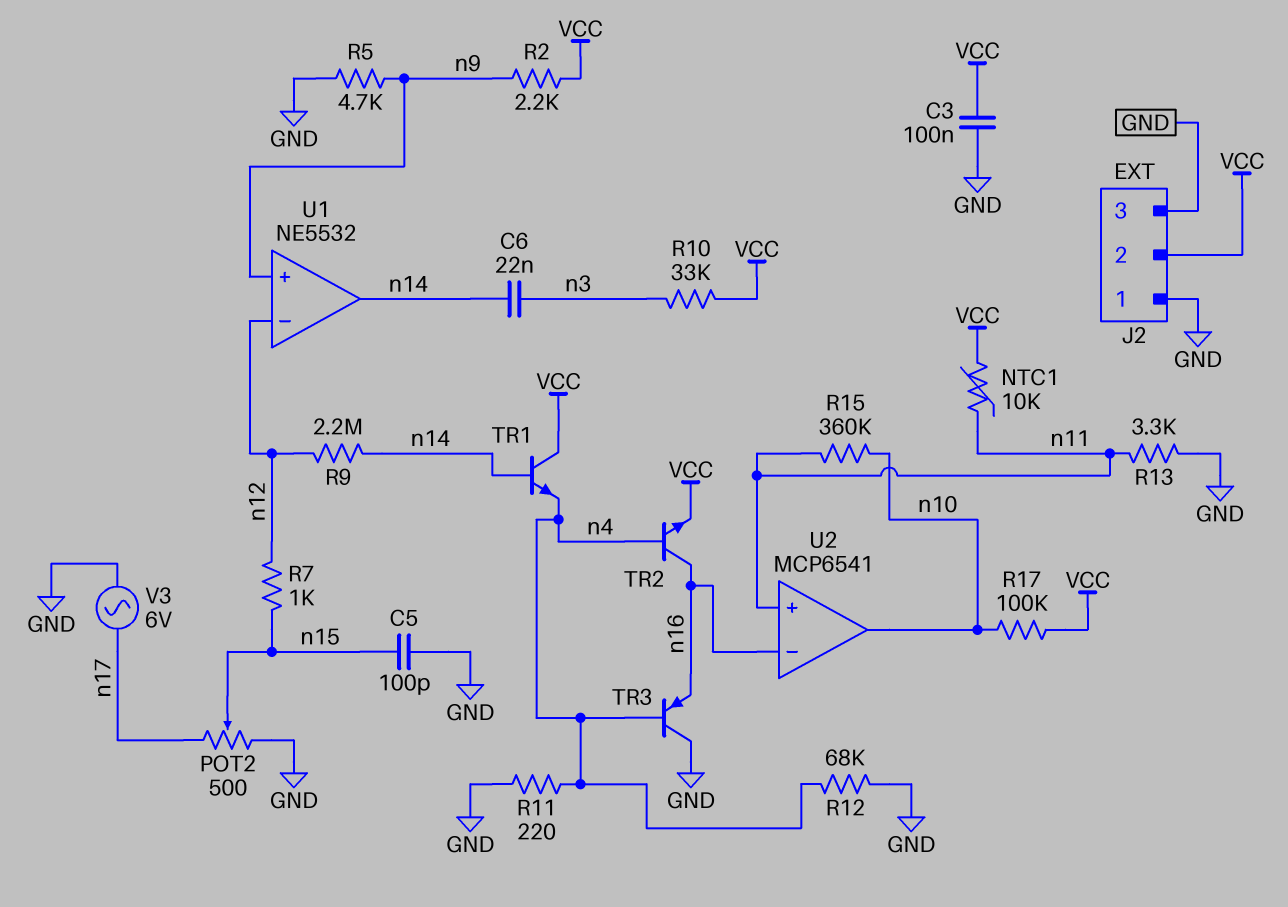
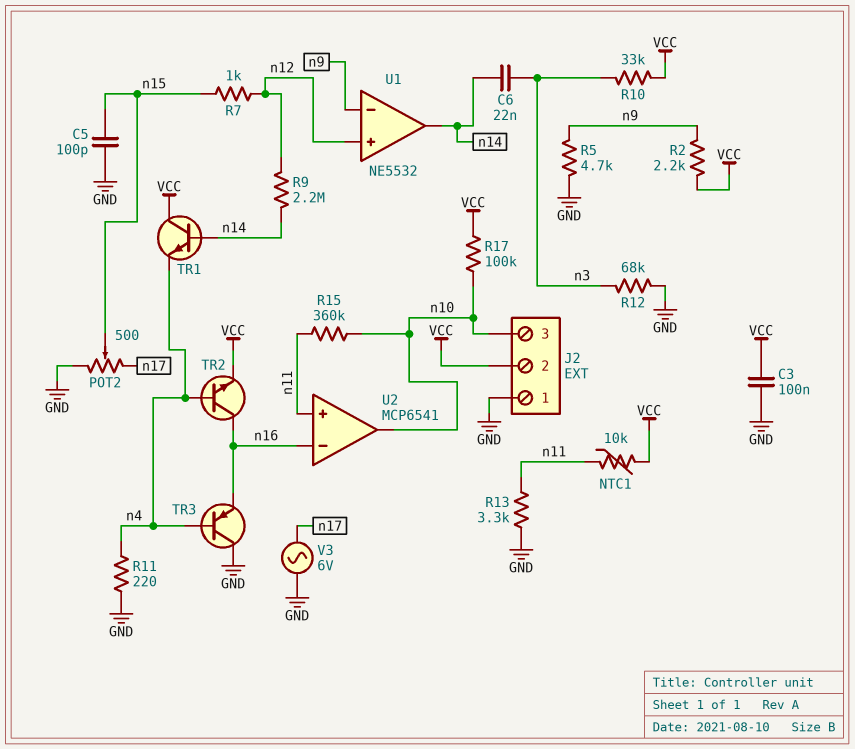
J2 pin 3: GND -> n10
R12: 68k (GND, n4) -> 68k (GND, n3)
U1 pin in+: n9 -> n12
U1 pin in-: n12 -> n9

